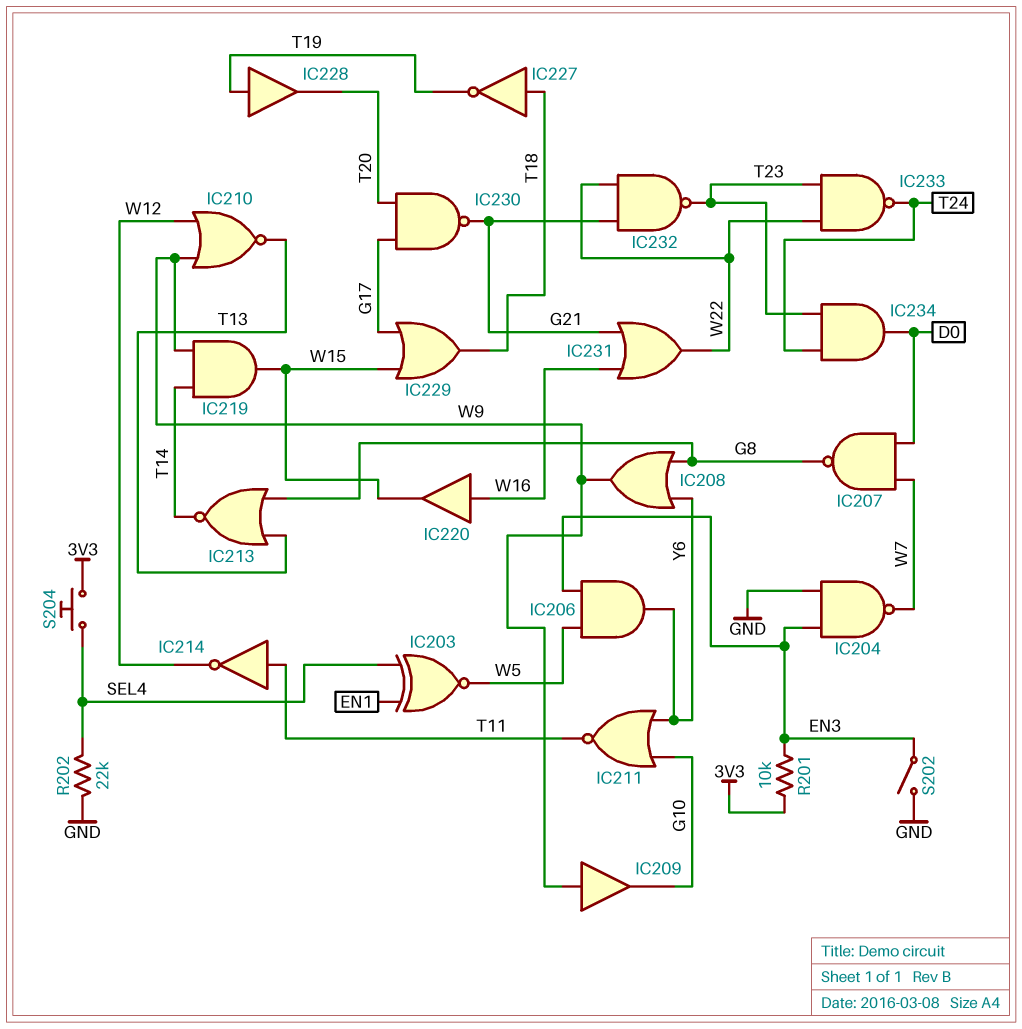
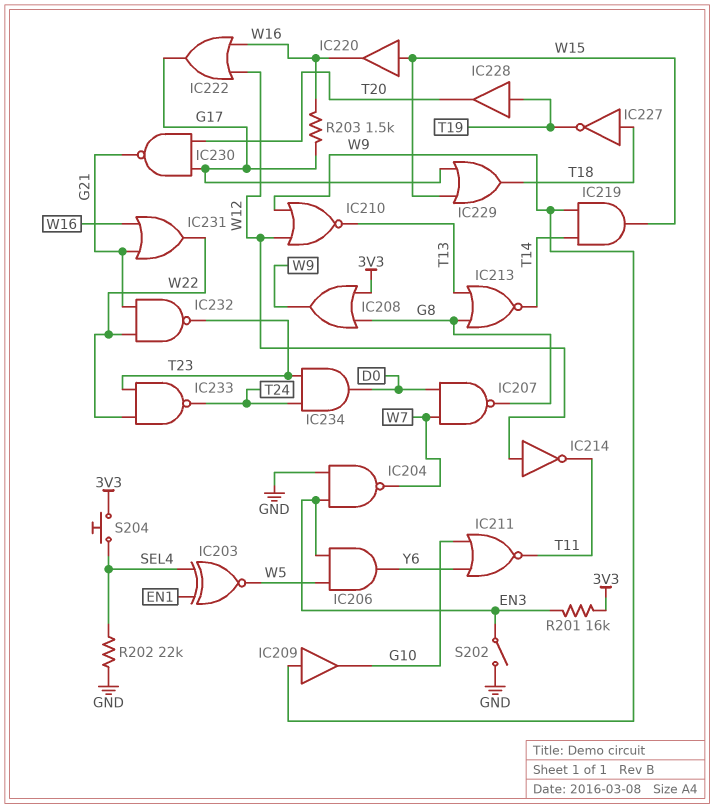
IC208: OR (in G8, in Y6, out W9) -> OR (in 3V3, in G8, out W9)
IC214: NOT (in T11, out W12) -> NOT (in W12, out T11)
IC220: buffer (in W16, out W15) -> buffer (in W15, out W16)
IC222: none -> OR (in W12, in W16, out G17)
R201: 10k (3V3, EN3) -> 16k (3V3, EN3)
R203: none -> 1.5k (G17, W16)

